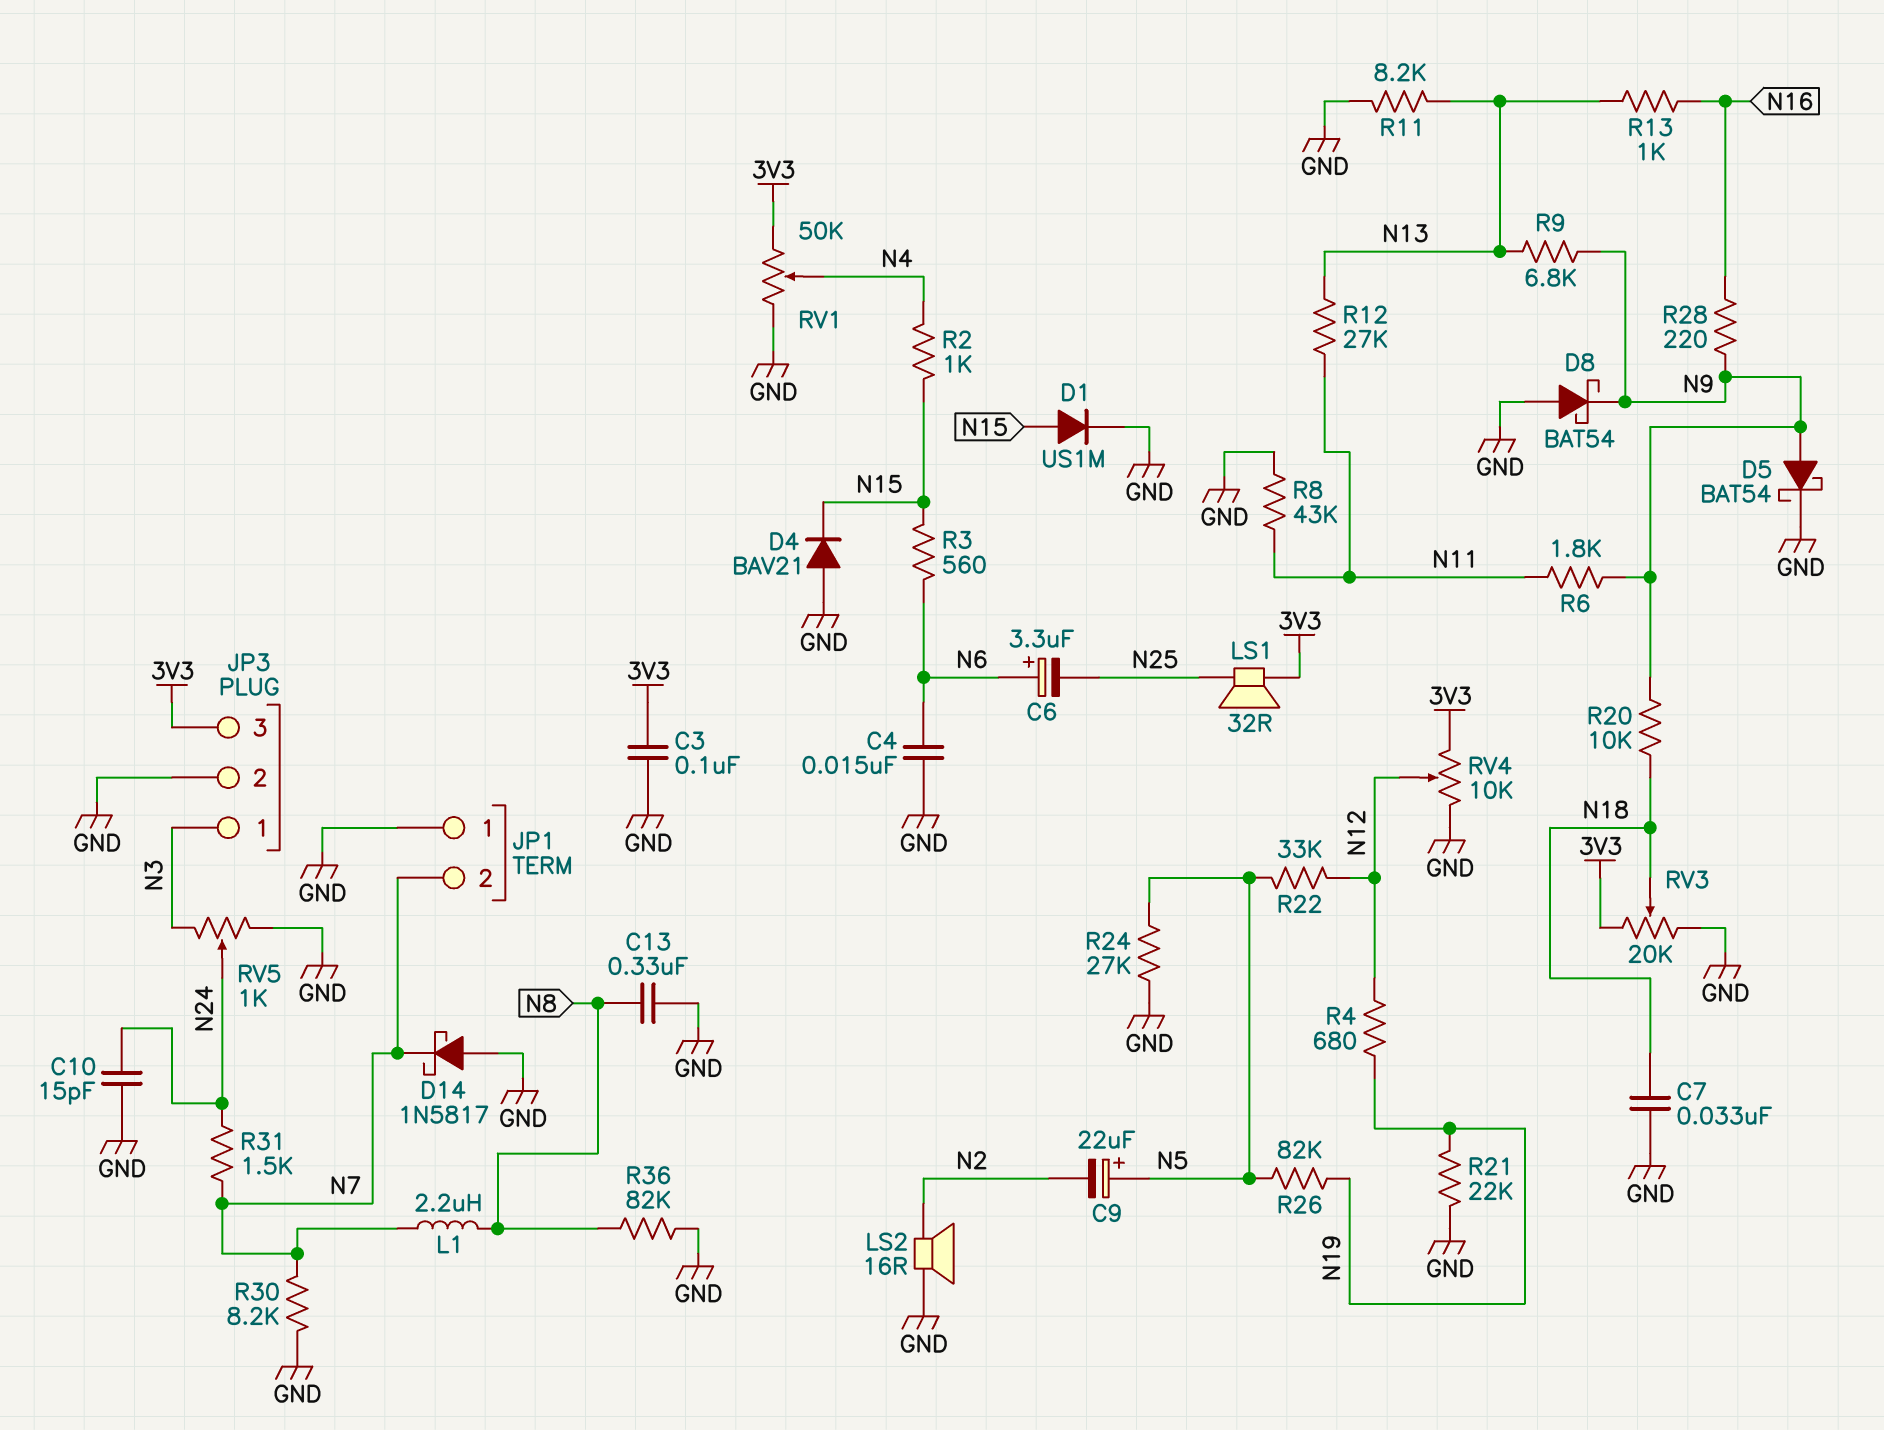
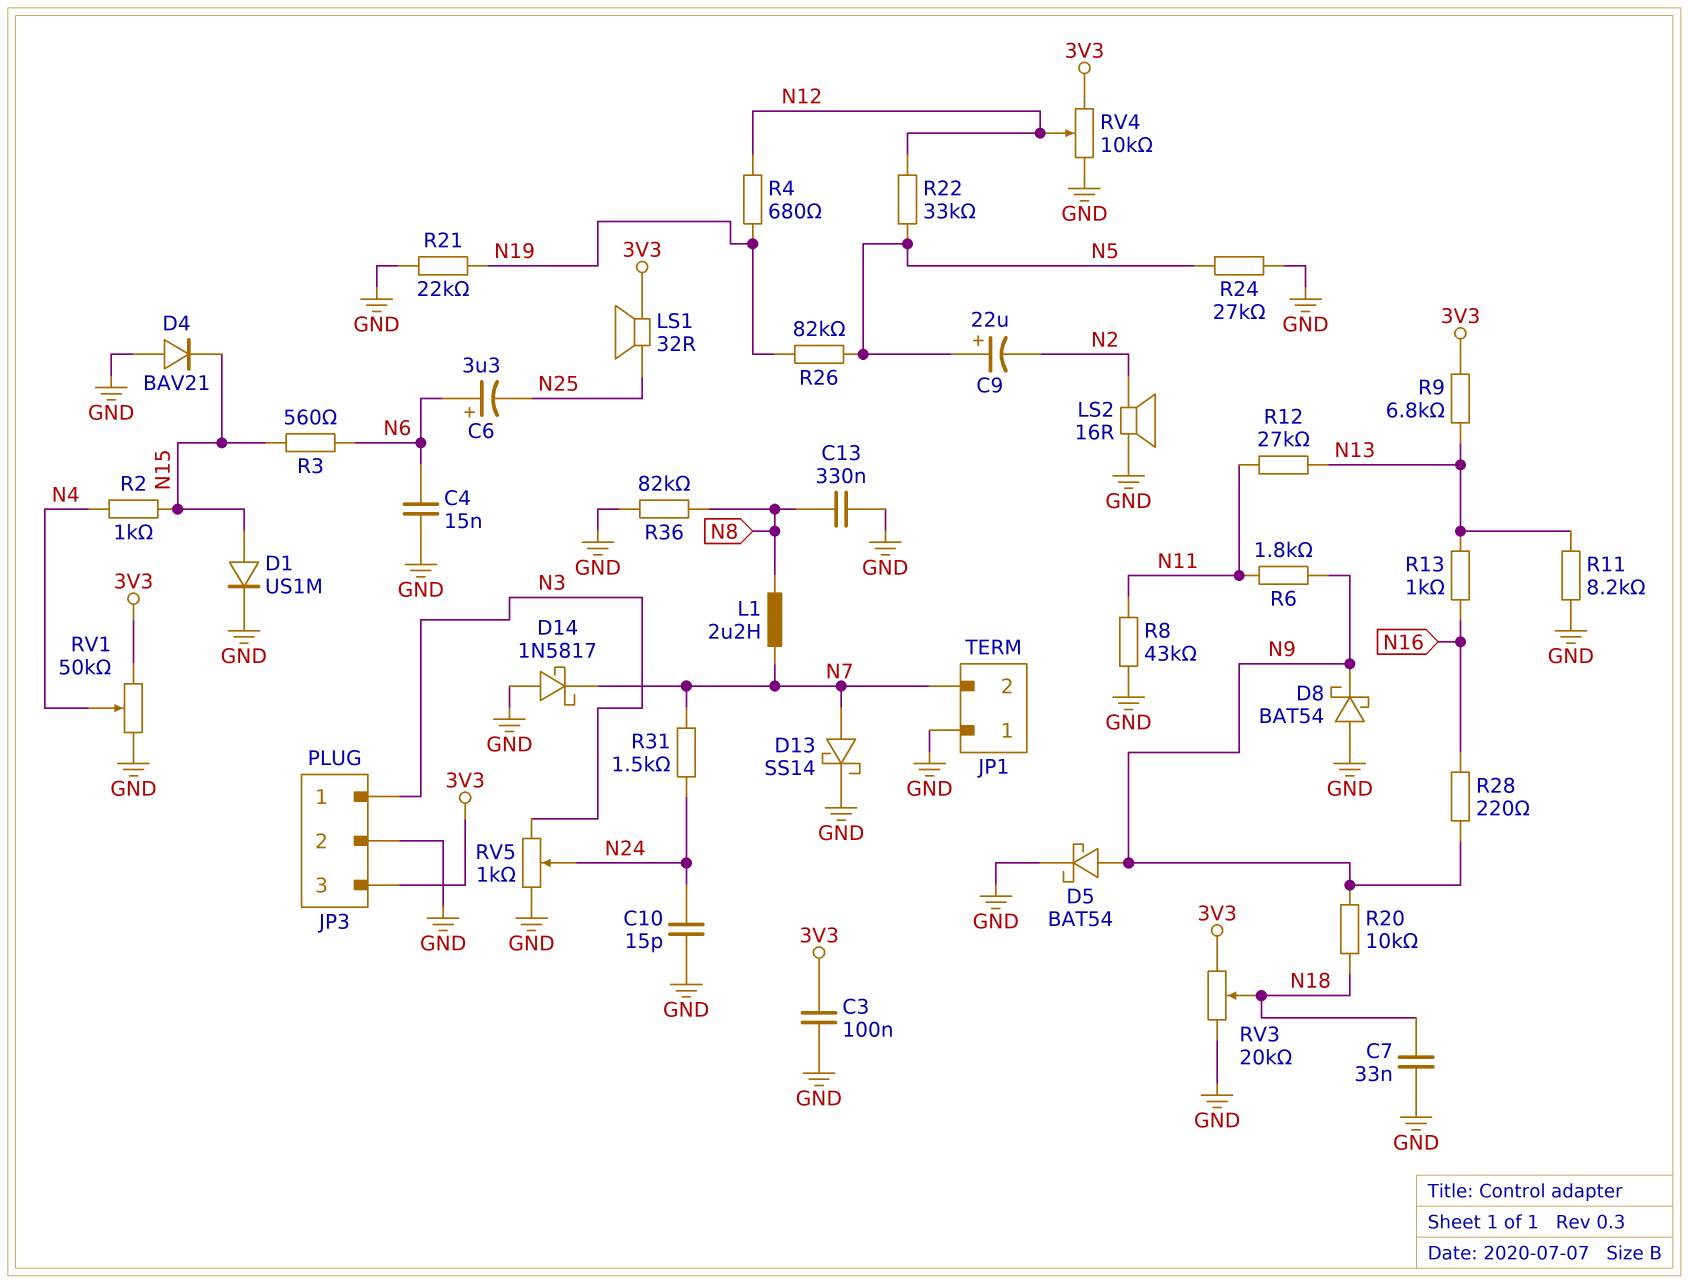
D13: none -> schottky SS14 (A N7, K GND)
R9: 6.8k (N9, N13) -> 6.8k (3V3, N13)
R30: 8.2k (GND, N7) -> none

